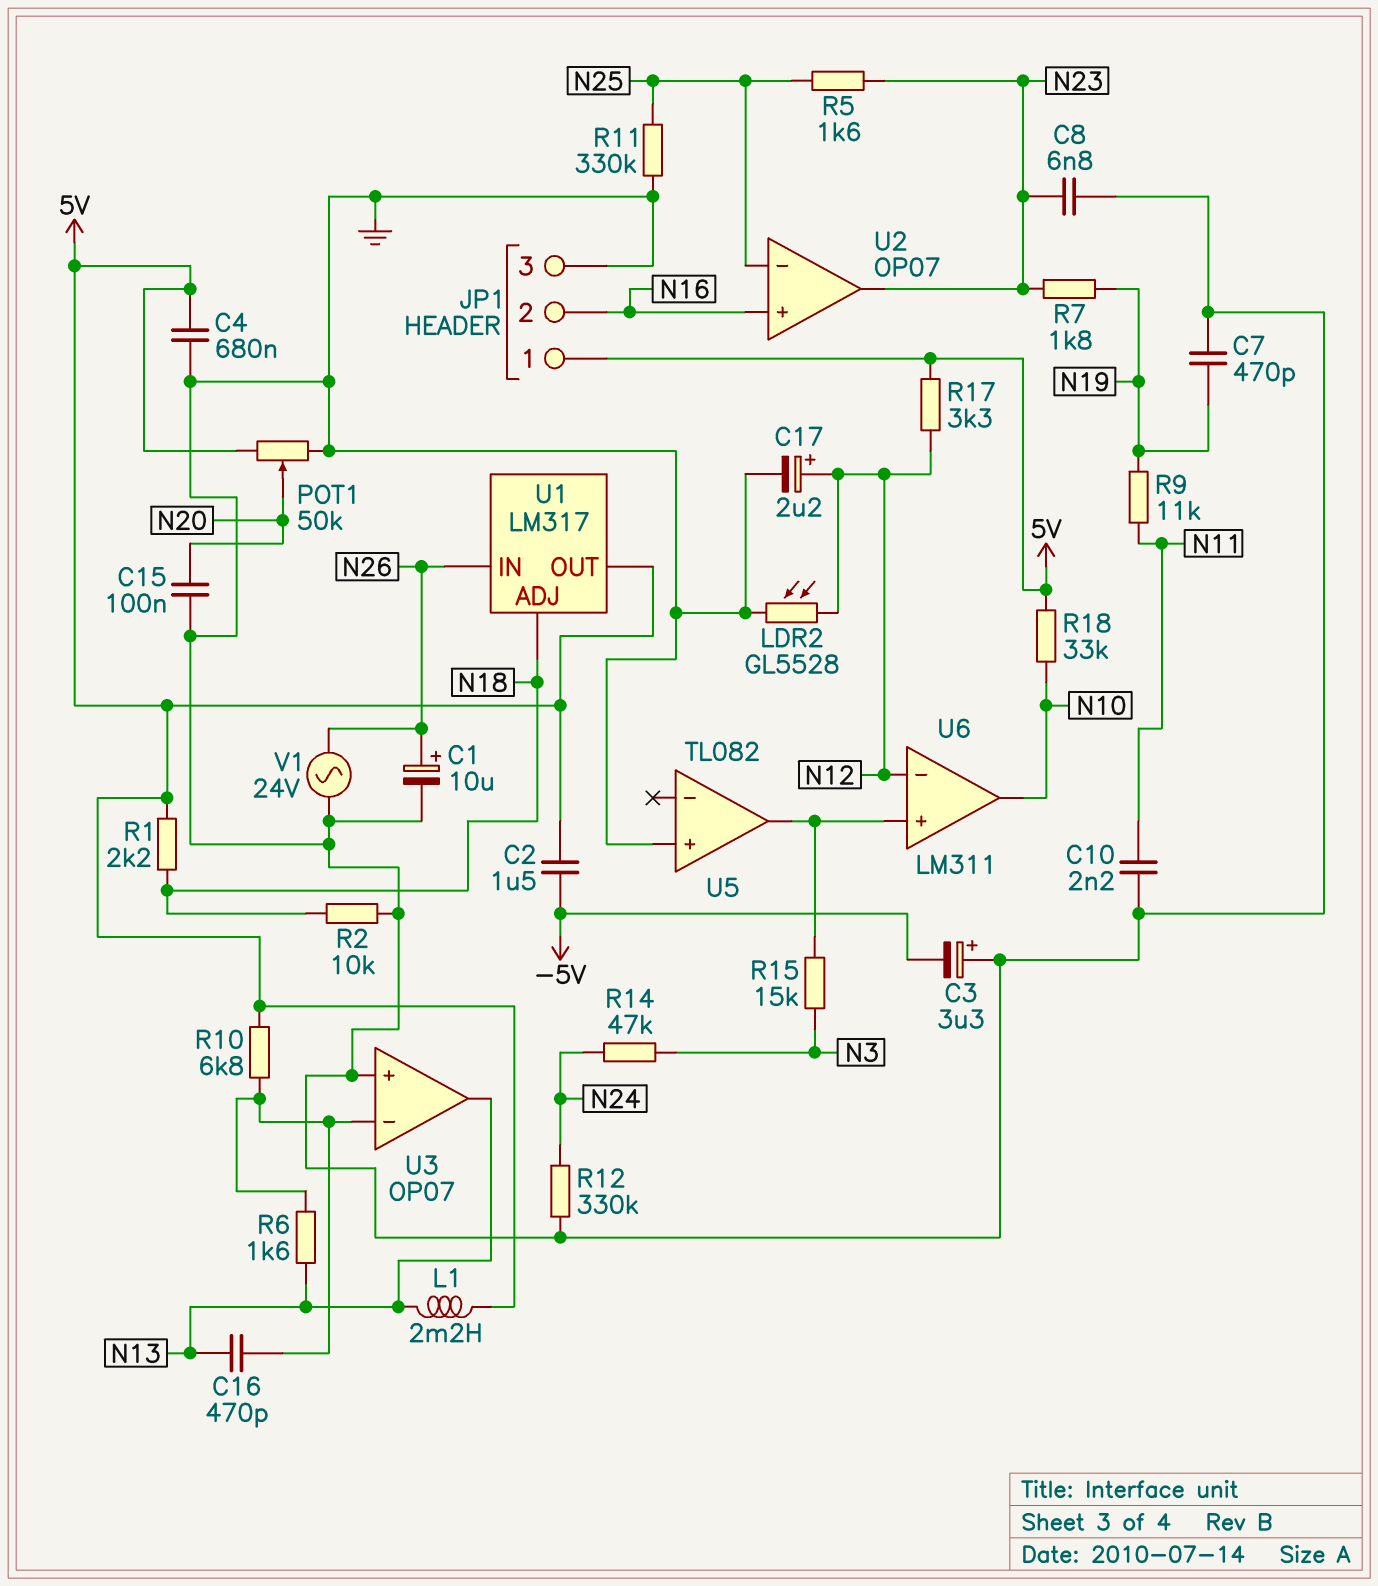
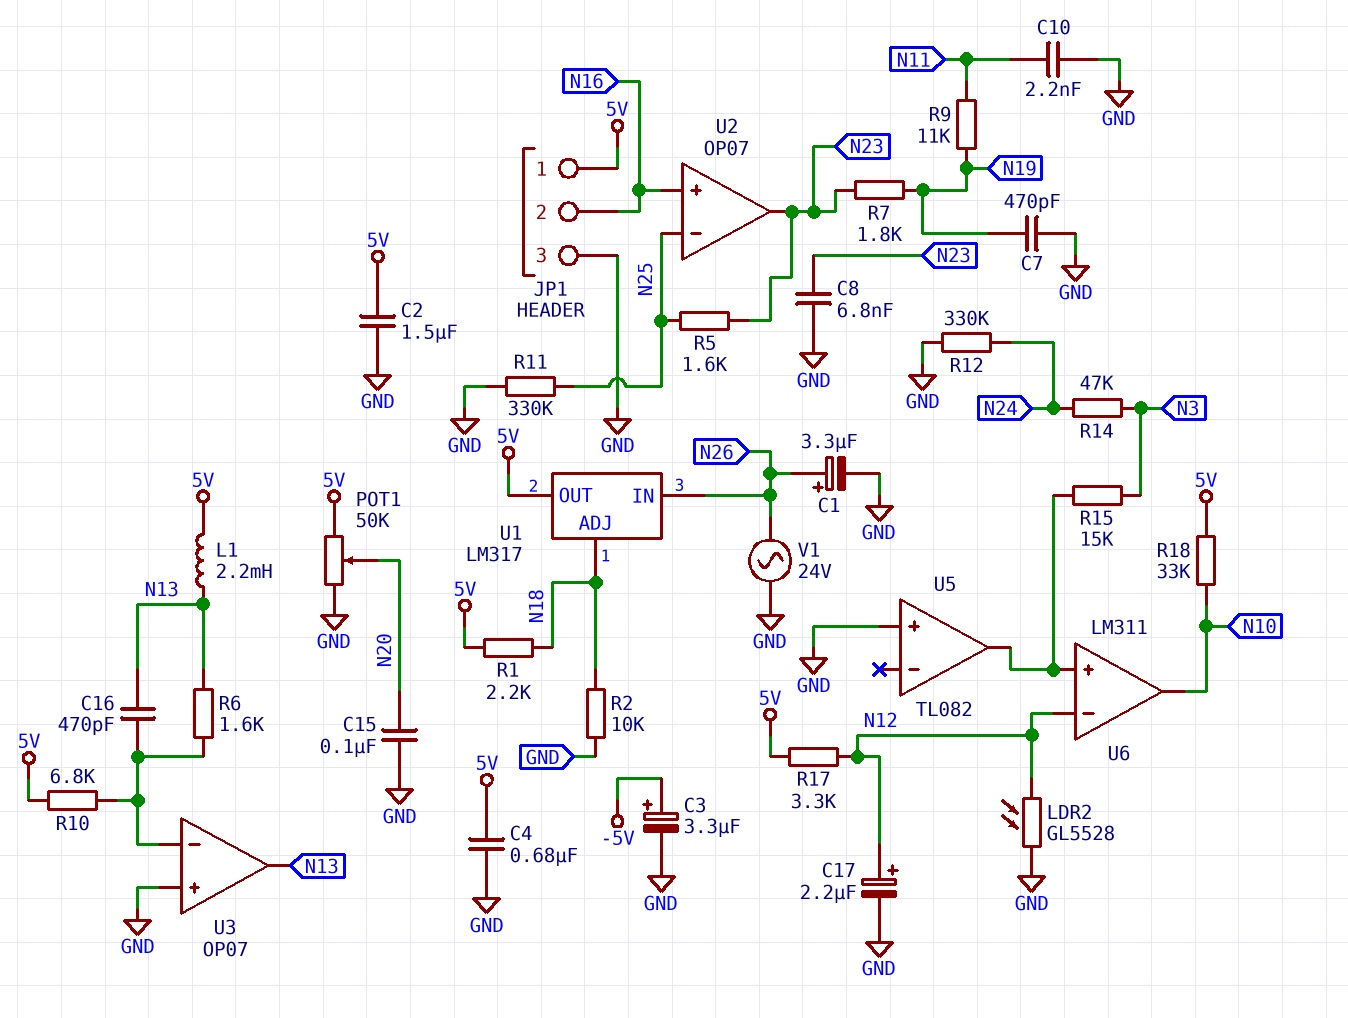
C1: 10uF (plus N26, minus GND) -> 3.3uF (plus N26, minus GND)
C2: 1.5uF (-5V, 5V) -> 1.5uF (5V, GND)
C3: 3.3uF (plus GND, minus -5V) -> 3.3uF (plus -5V, minus GND)

